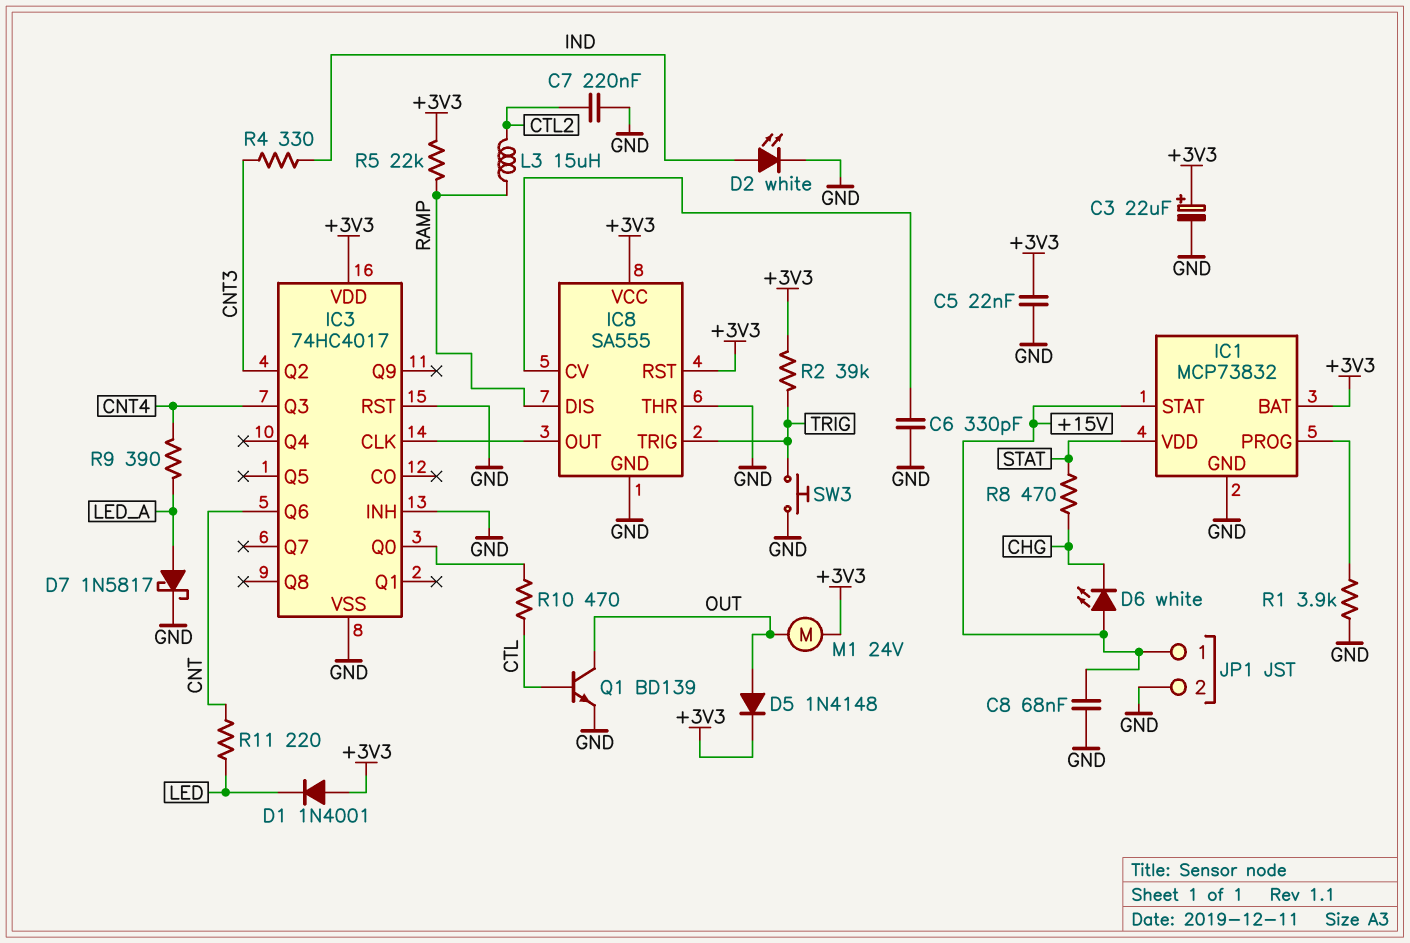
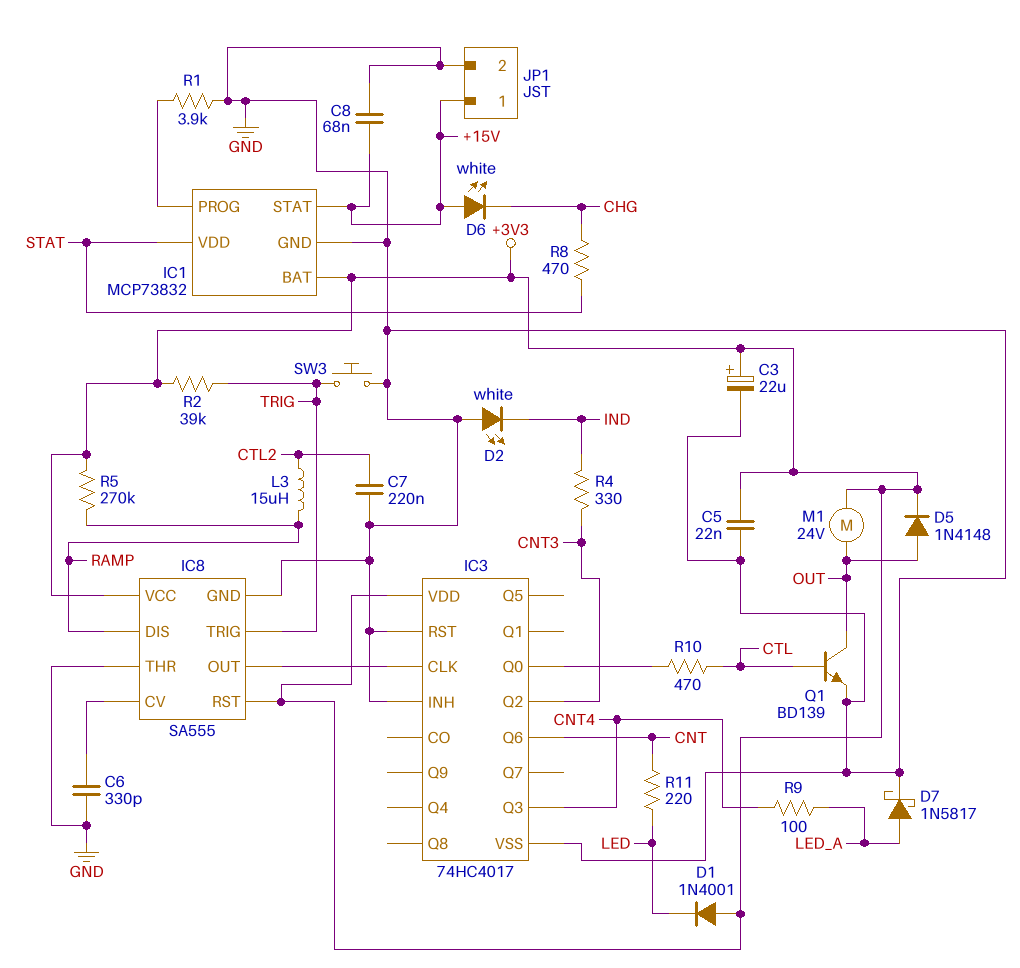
D2: LED white (A IND, K GND) -> LED white (A GND, K IND)
R5: 22k (+3V3, RAMP) -> 270k (+3V3, RAMP)
R9: 390 (CNT4, LED_A) -> 100 (CNT4, LED_A)

